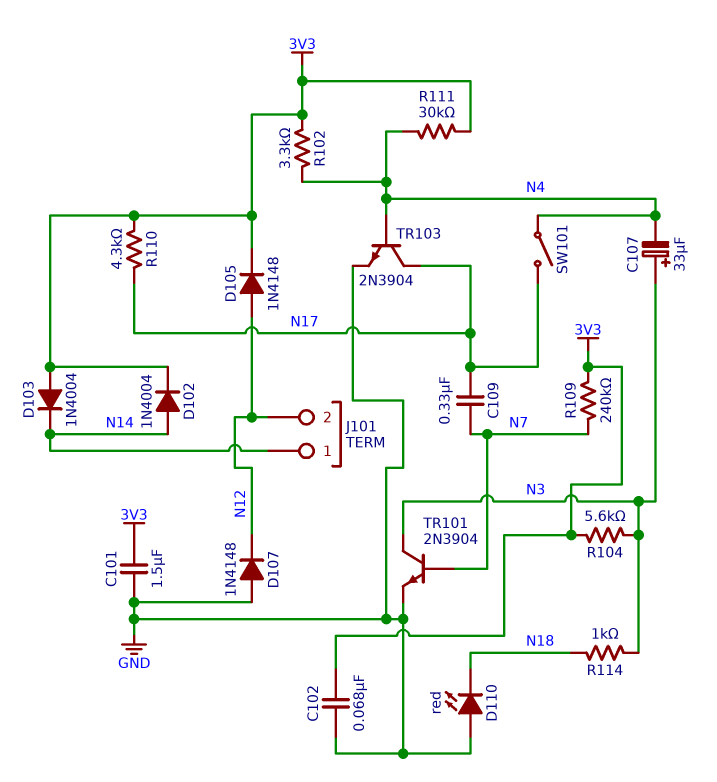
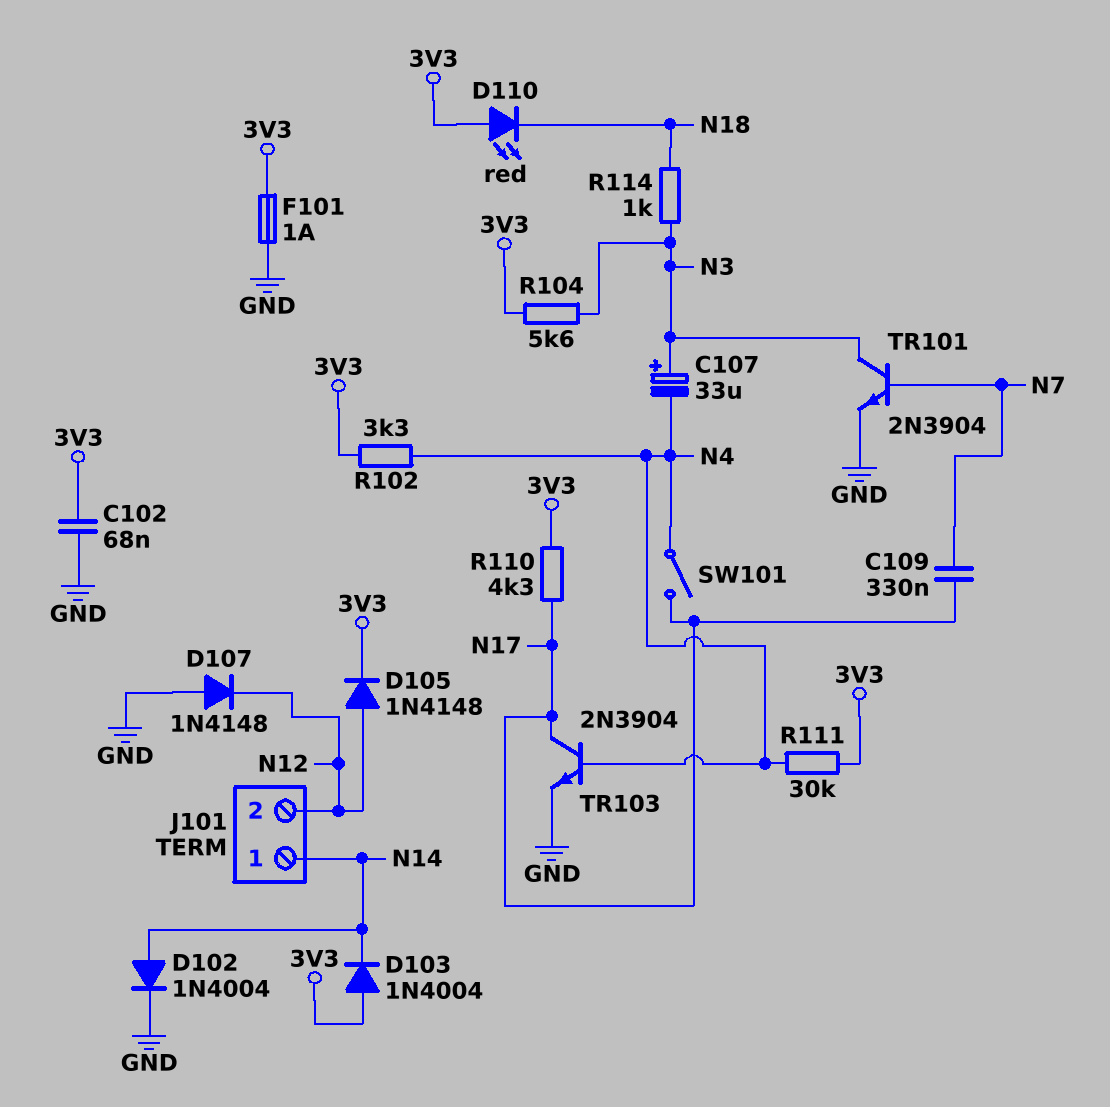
C101: 1.5uF (3V3, GND) -> none
D102: diode 1N4004 (A N14, K 3V3) -> diode 1N4004 (A N14, K GND)
D110: LED red (A GND, K N18) -> LED red (A 3V3, K N18)
F101: none -> 1A (3V3, GND)
R109: 240k (3V3, N7) -> none

